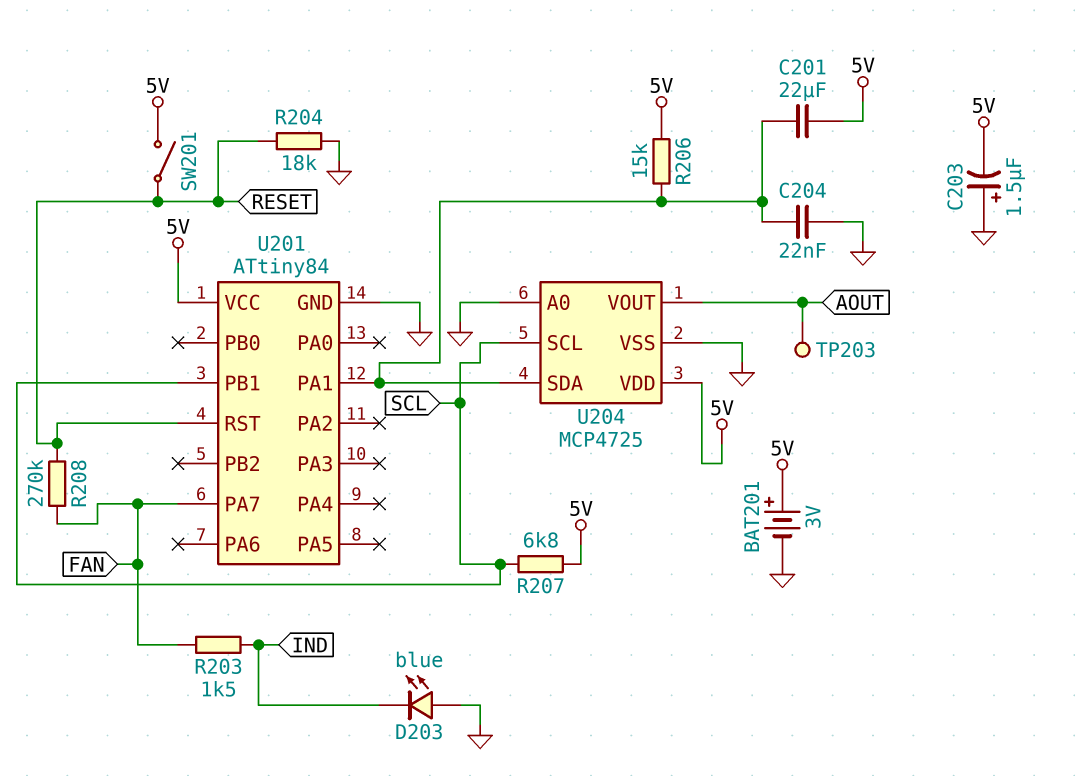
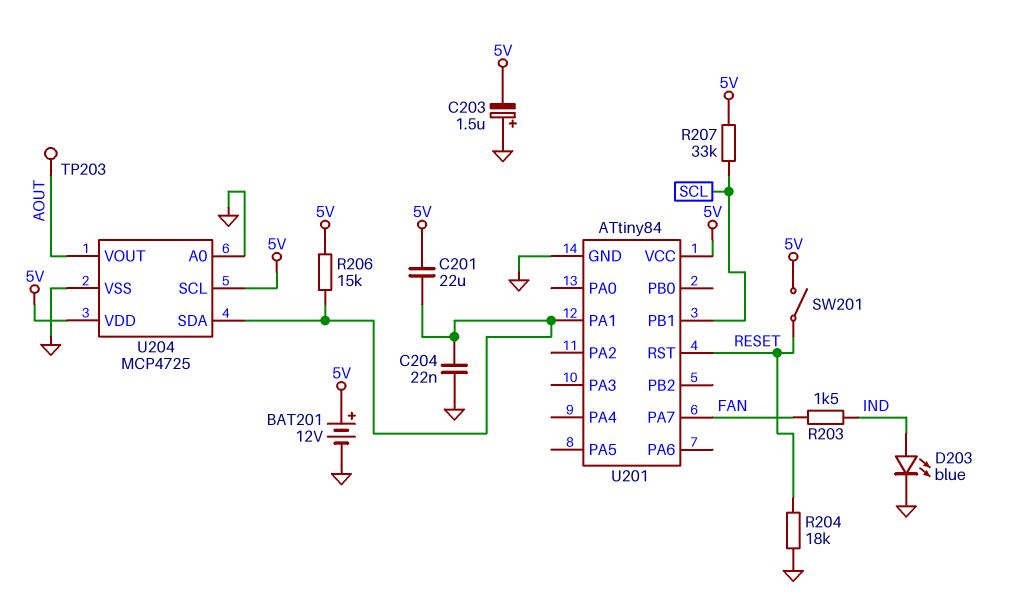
BAT201: 3V (plus 5V, minus GND) -> 12V (plus 5V, minus GND)
D203: LED blue (A GND, K IND) -> LED blue (A IND, K GND)
R207: 6.8k (5V, SCL) -> 33k (5V, SCL)
R208: 270k (FAN, RESET) -> none
U204 pin SCL: SCL -> 5V

